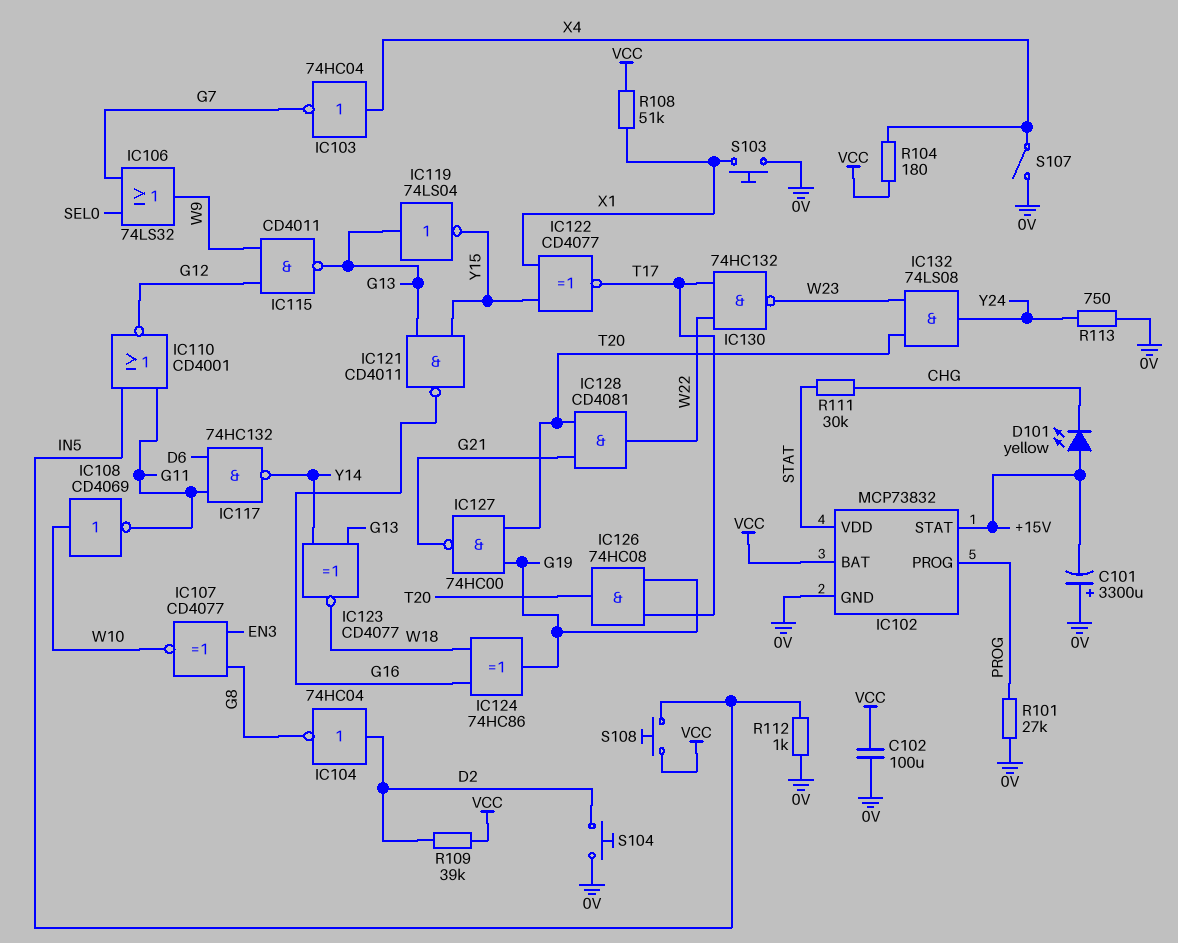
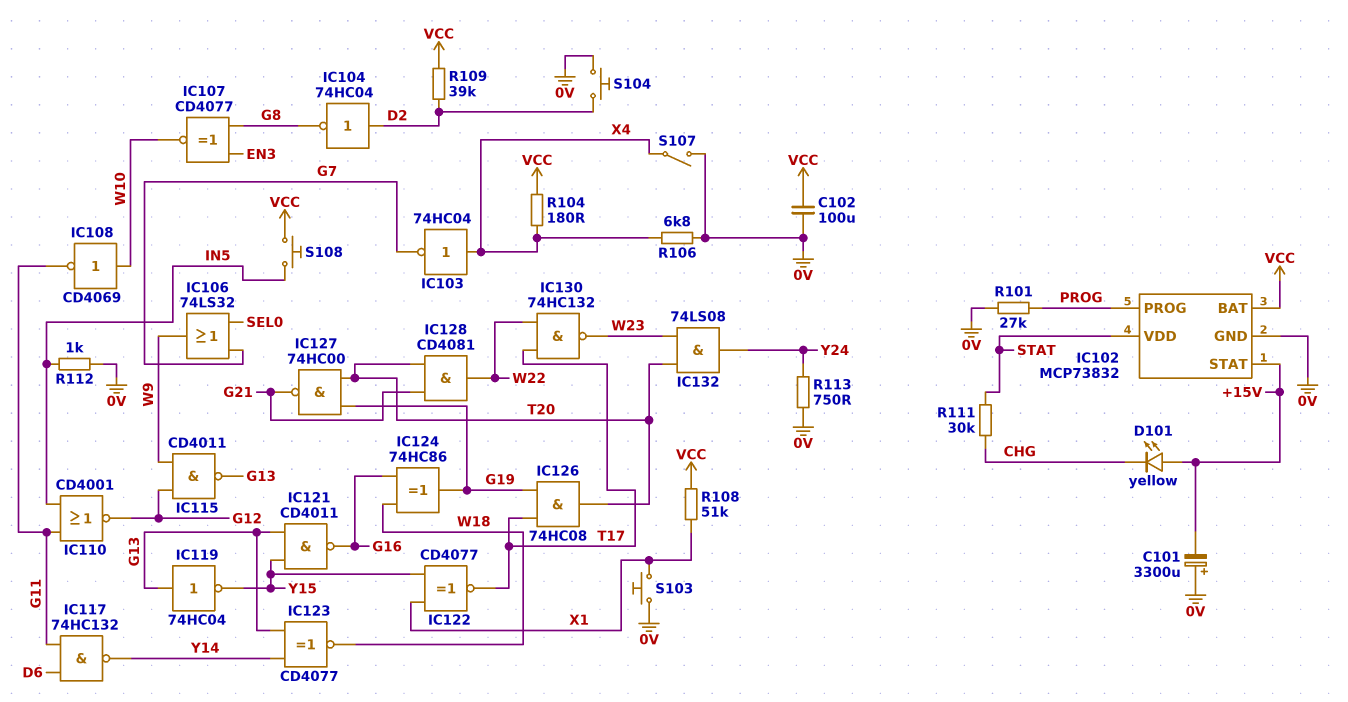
IC119: NOT 74LS04 (in G13, out Y15) -> NOT 74HC04 (in G13, out Y15)
R106: none -> 6.8k (0V, X4)

